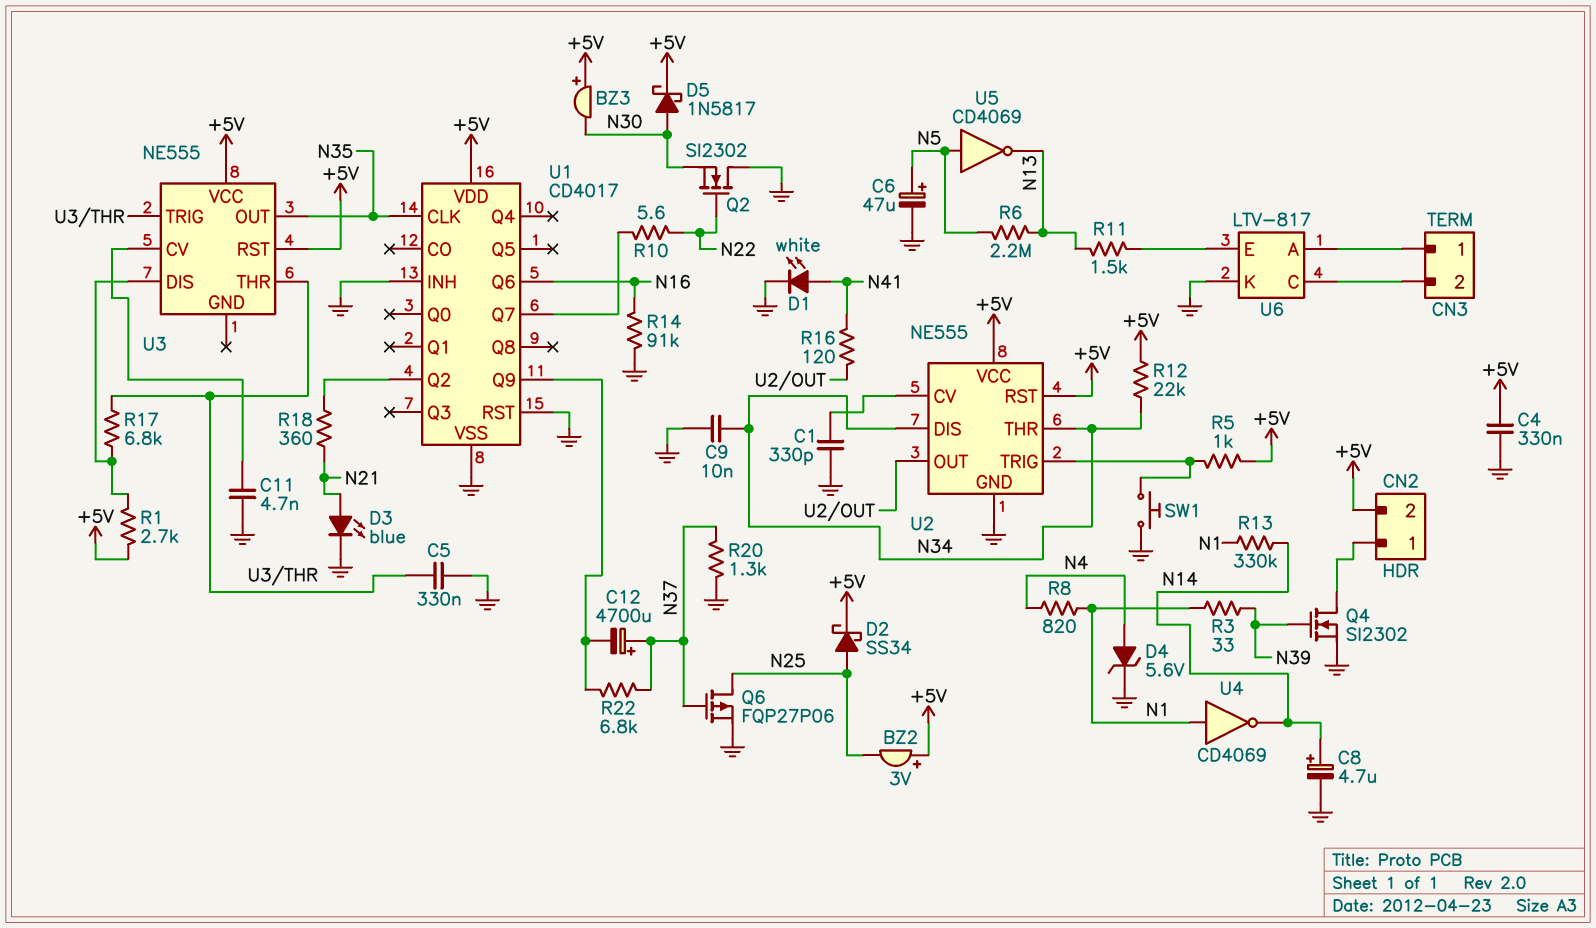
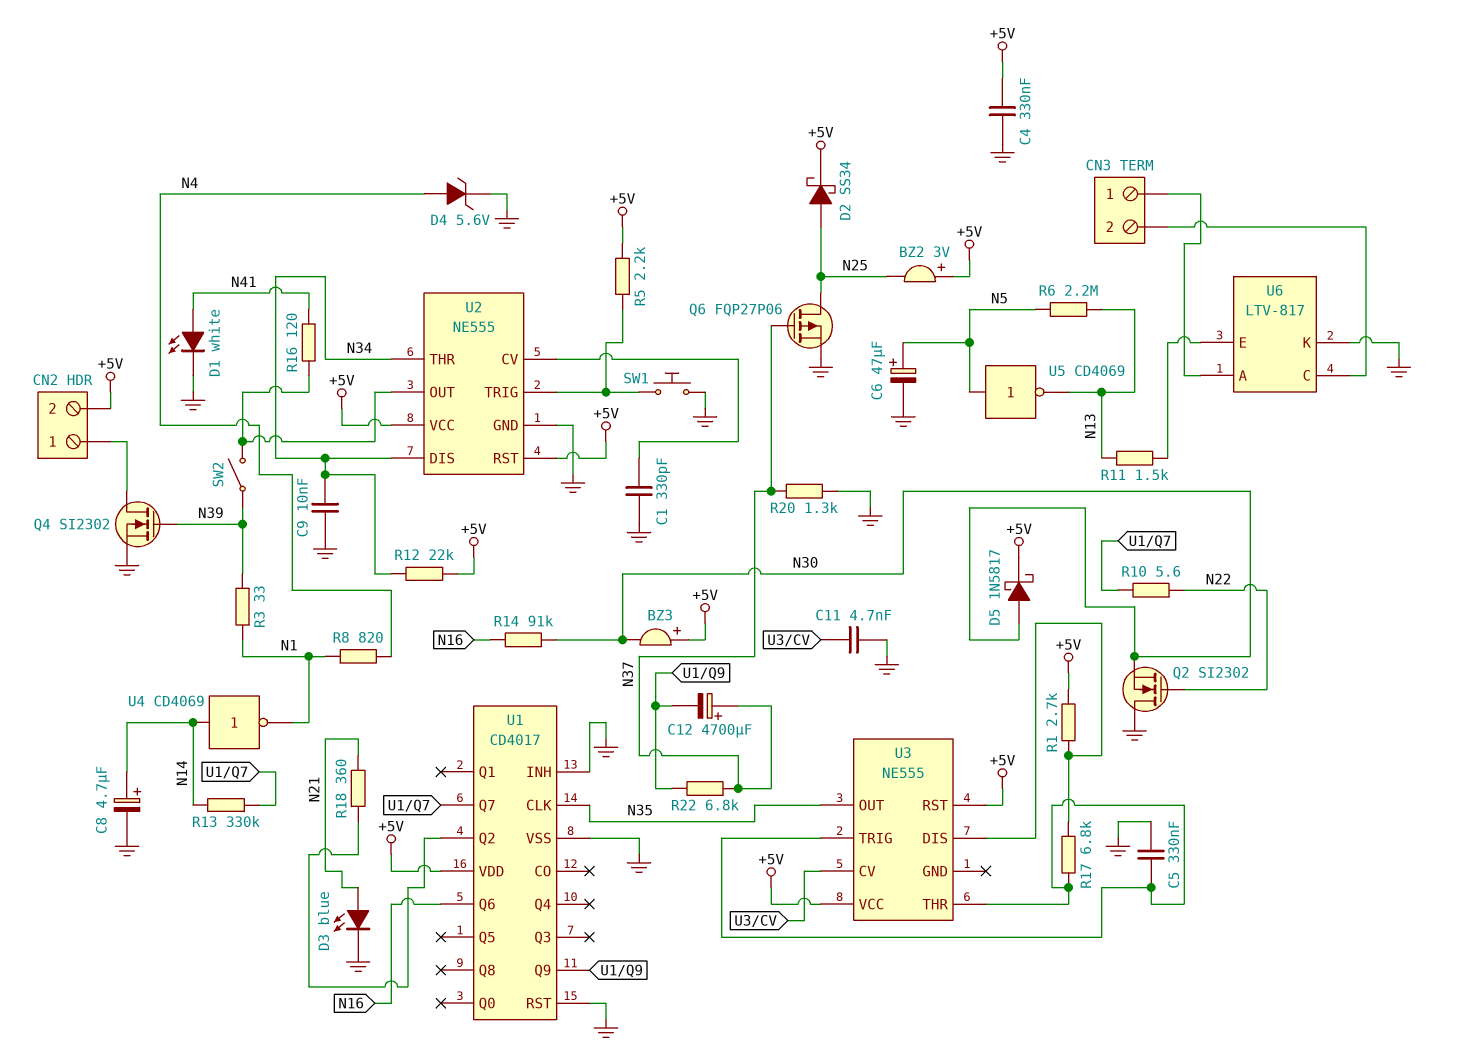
R5: 1k (+5V, U2/TRIG) -> 2.2k (+5V, U2/TRIG)
R13: 330k (N1, N14) -> 330k (N14, U1/Q7)
R14: 91k (GND, N16) -> 91k (N16, N30)
SW2: none -> switch (N39, U2/OUT)
U4: NOT CD4069 (in N1, out N14) -> NOT CD4069 (in N14, out N1)

